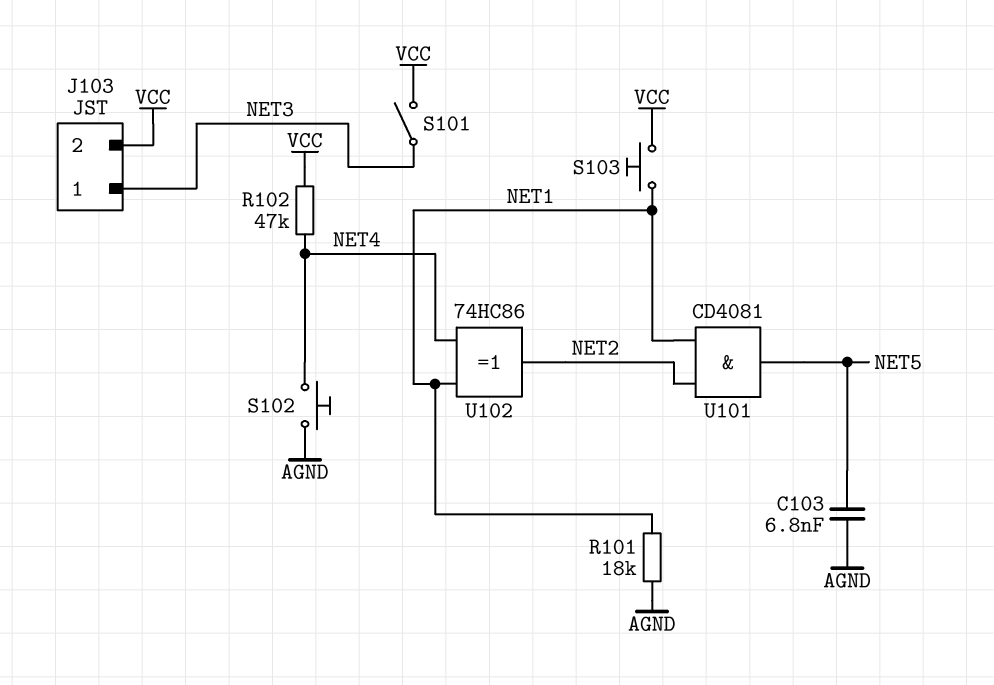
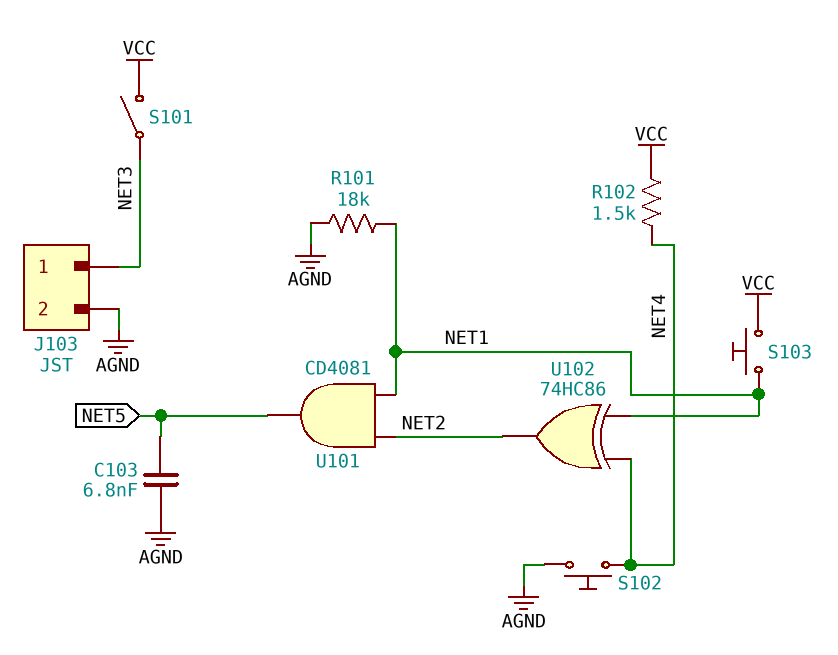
J103 pin 2: VCC -> AGND
R102: 47k (NET4, VCC) -> 1.5k (NET4, VCC)

